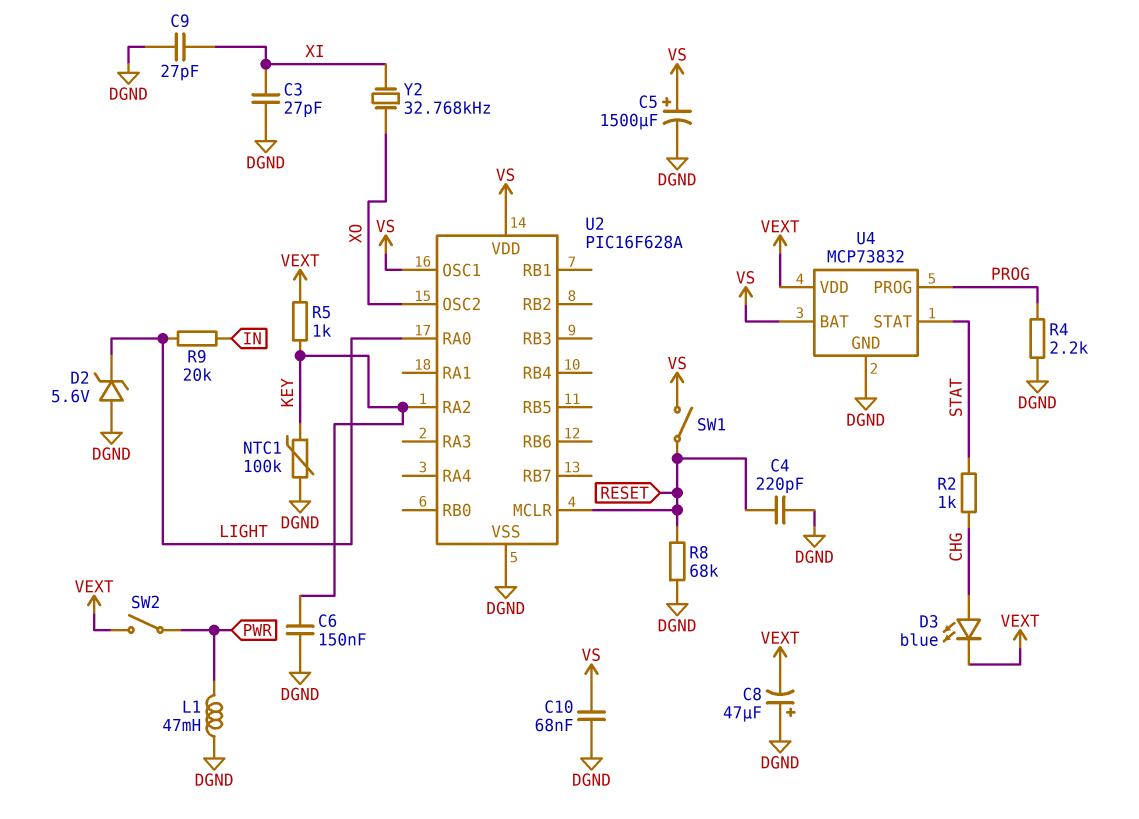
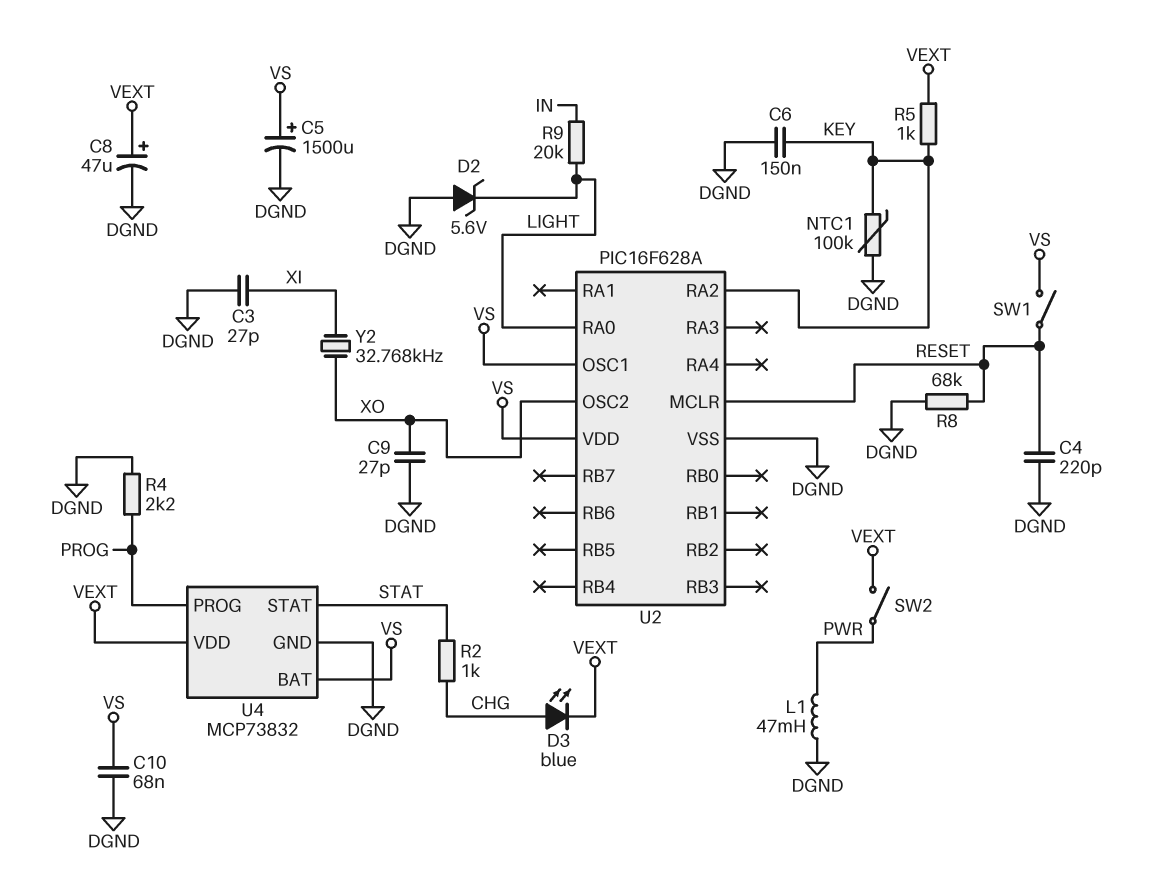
C8: 47uF (plus DGND, minus VEXT) -> 47uF (plus VEXT, minus DGND)
C9: 27pF (DGND, XI) -> 27pF (DGND, XO)

